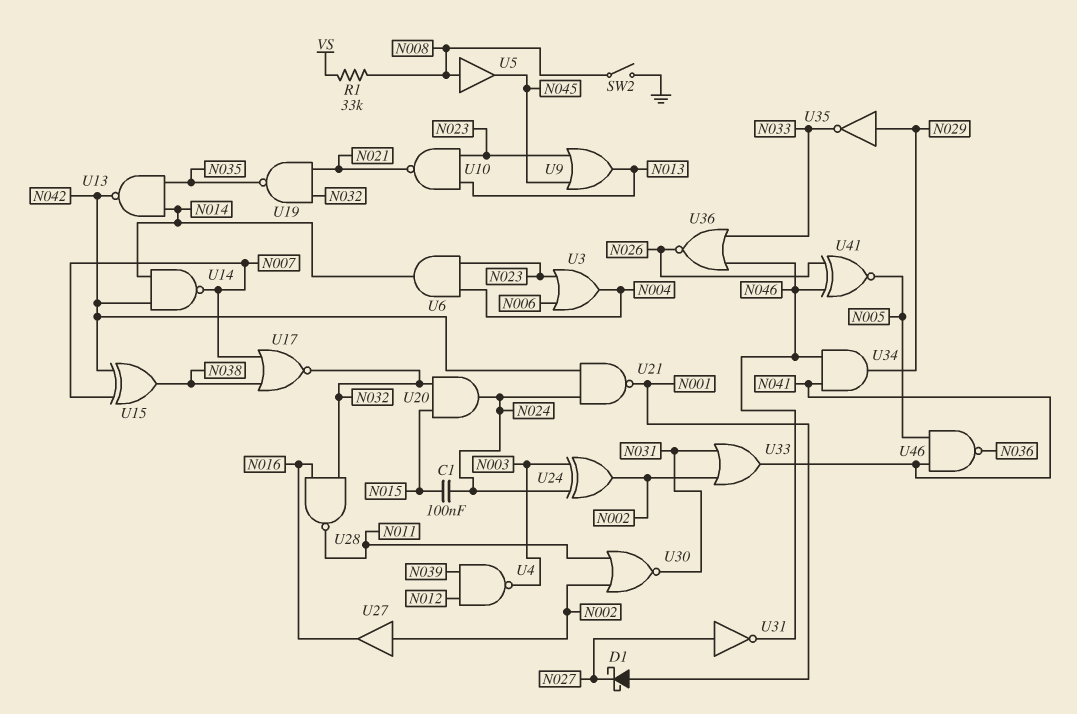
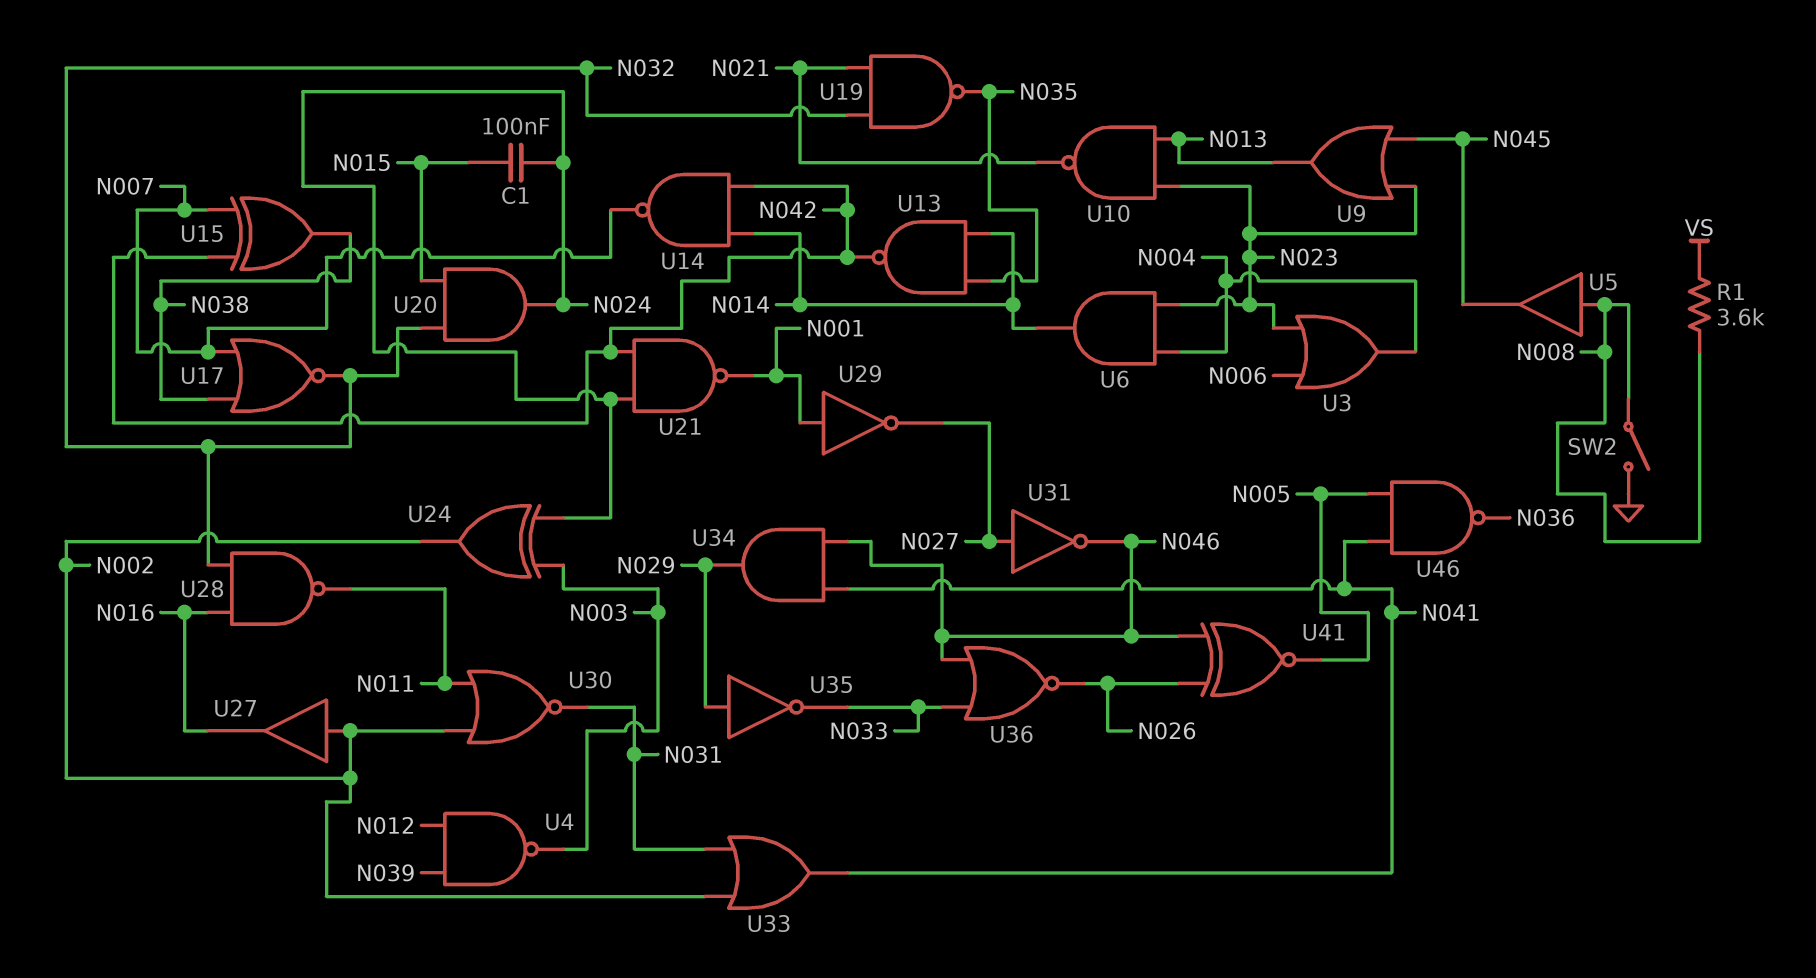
D1: schottky (A N001, K N027) -> none
R1: 33k (N008, VS) -> 3.6k (N008, VS)
U29: none -> NOT (in N001, out N027)

